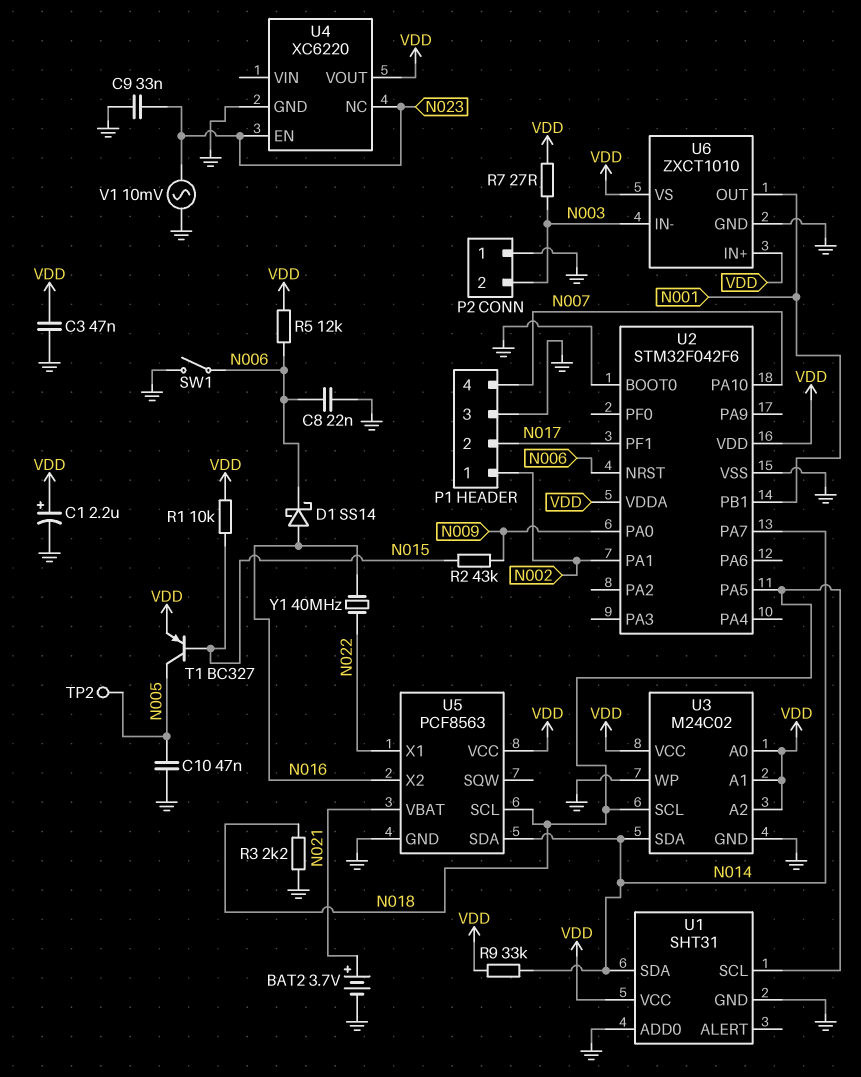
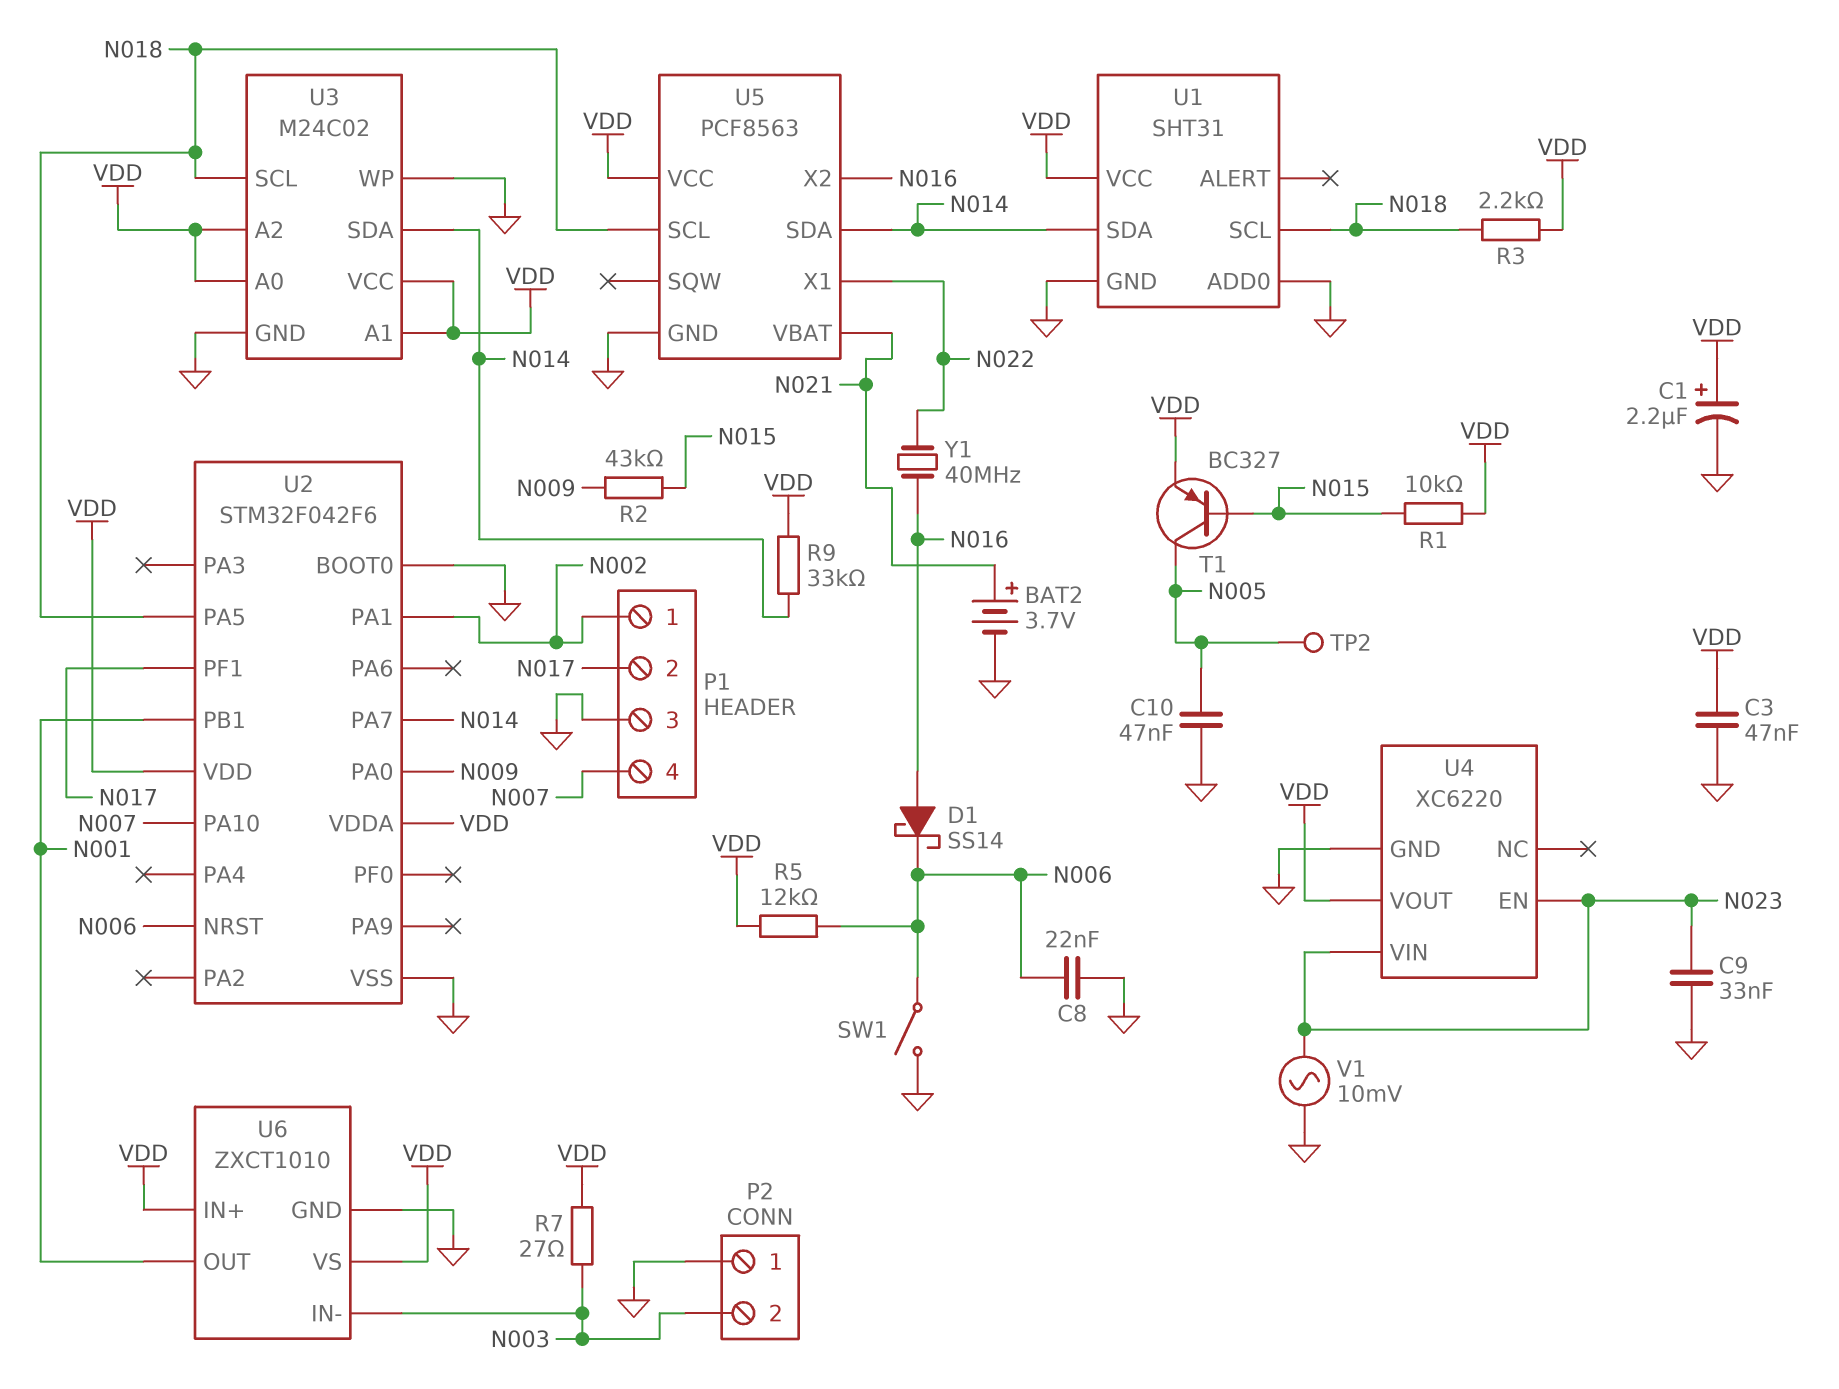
R3: 2.2k (GND, N018) -> 2.2k (N018, VDD)
U4 pin NC: N023 -> none
U4 pin VIN: none -> N023

